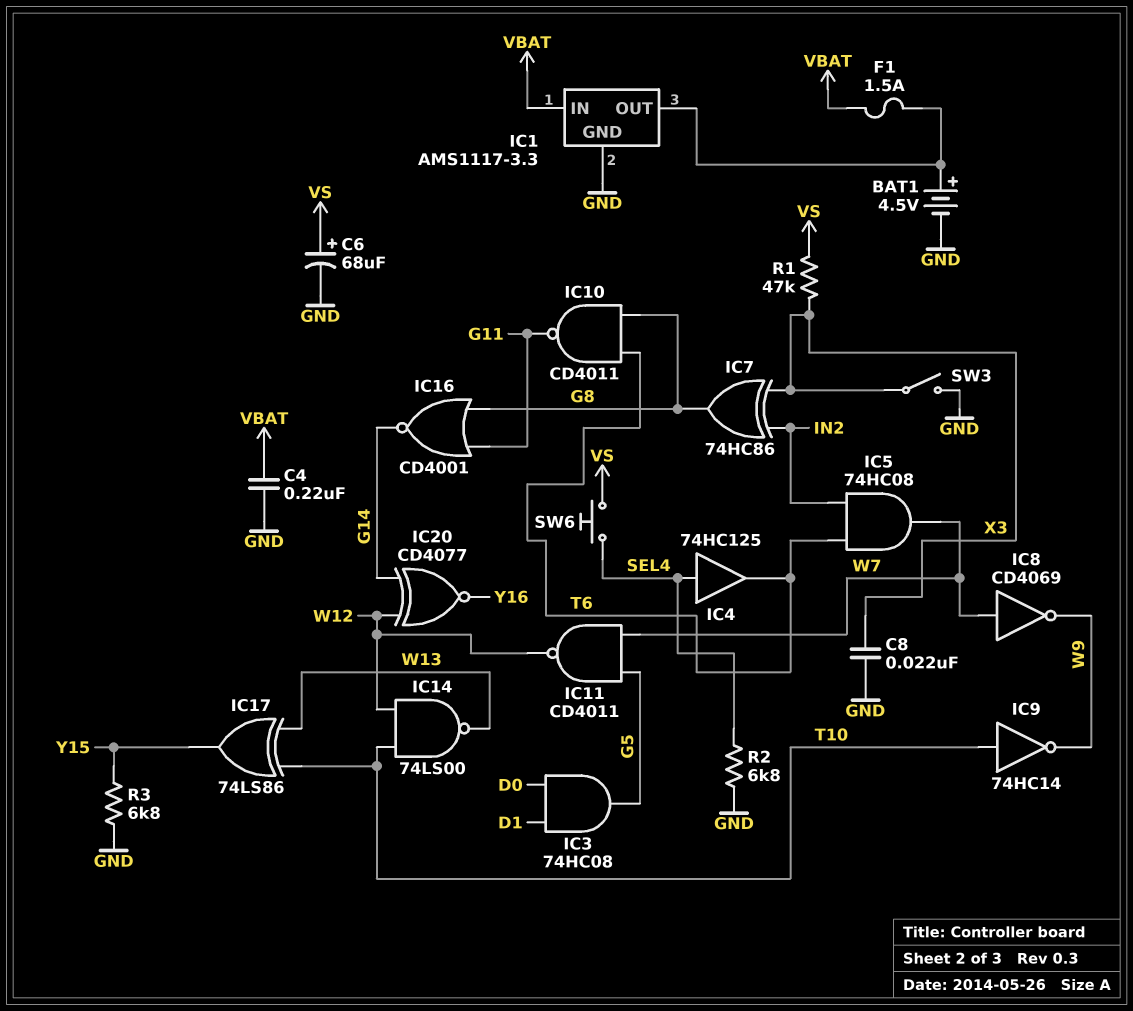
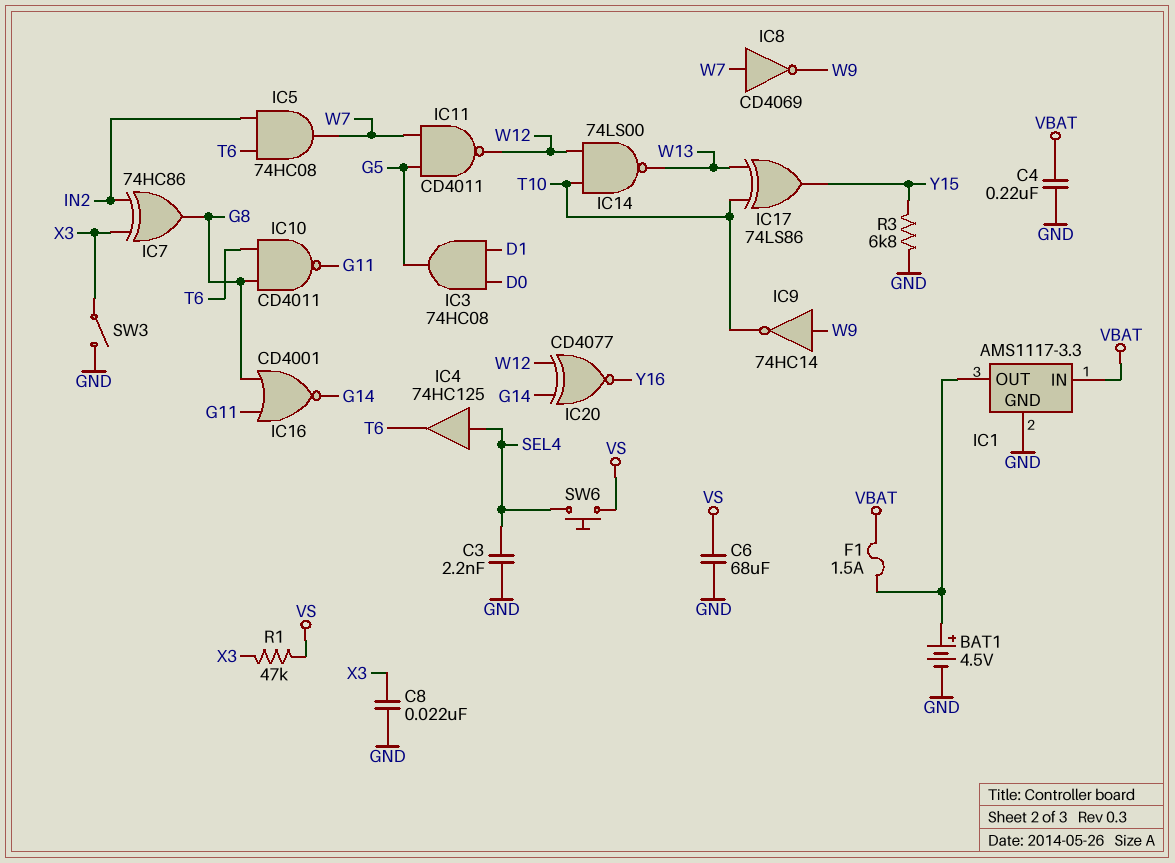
C3: none -> 2.2nF (GND, SEL4)
C6: 68uF (plus VS, minus GND) -> 68uF (GND, VS)
IC9: NOT 74HC14 (in T10, out W9) -> NOT 74HC14 (in W9, out T10)
R2: 6.8k (GND, SEL4) -> none

